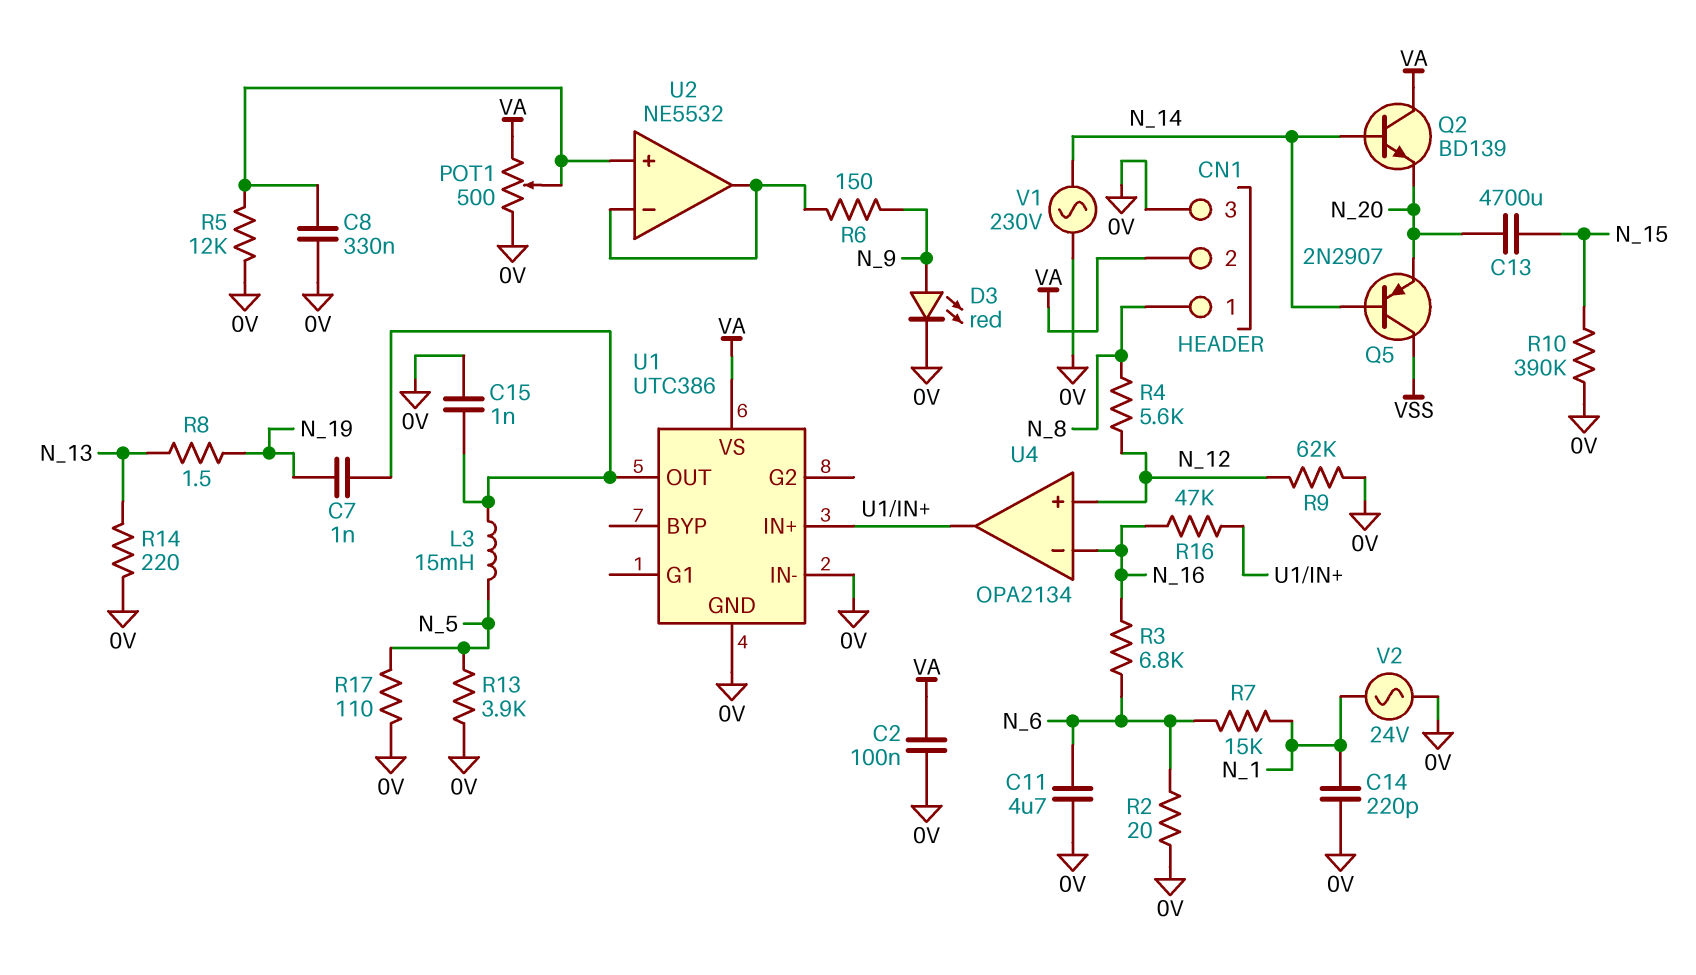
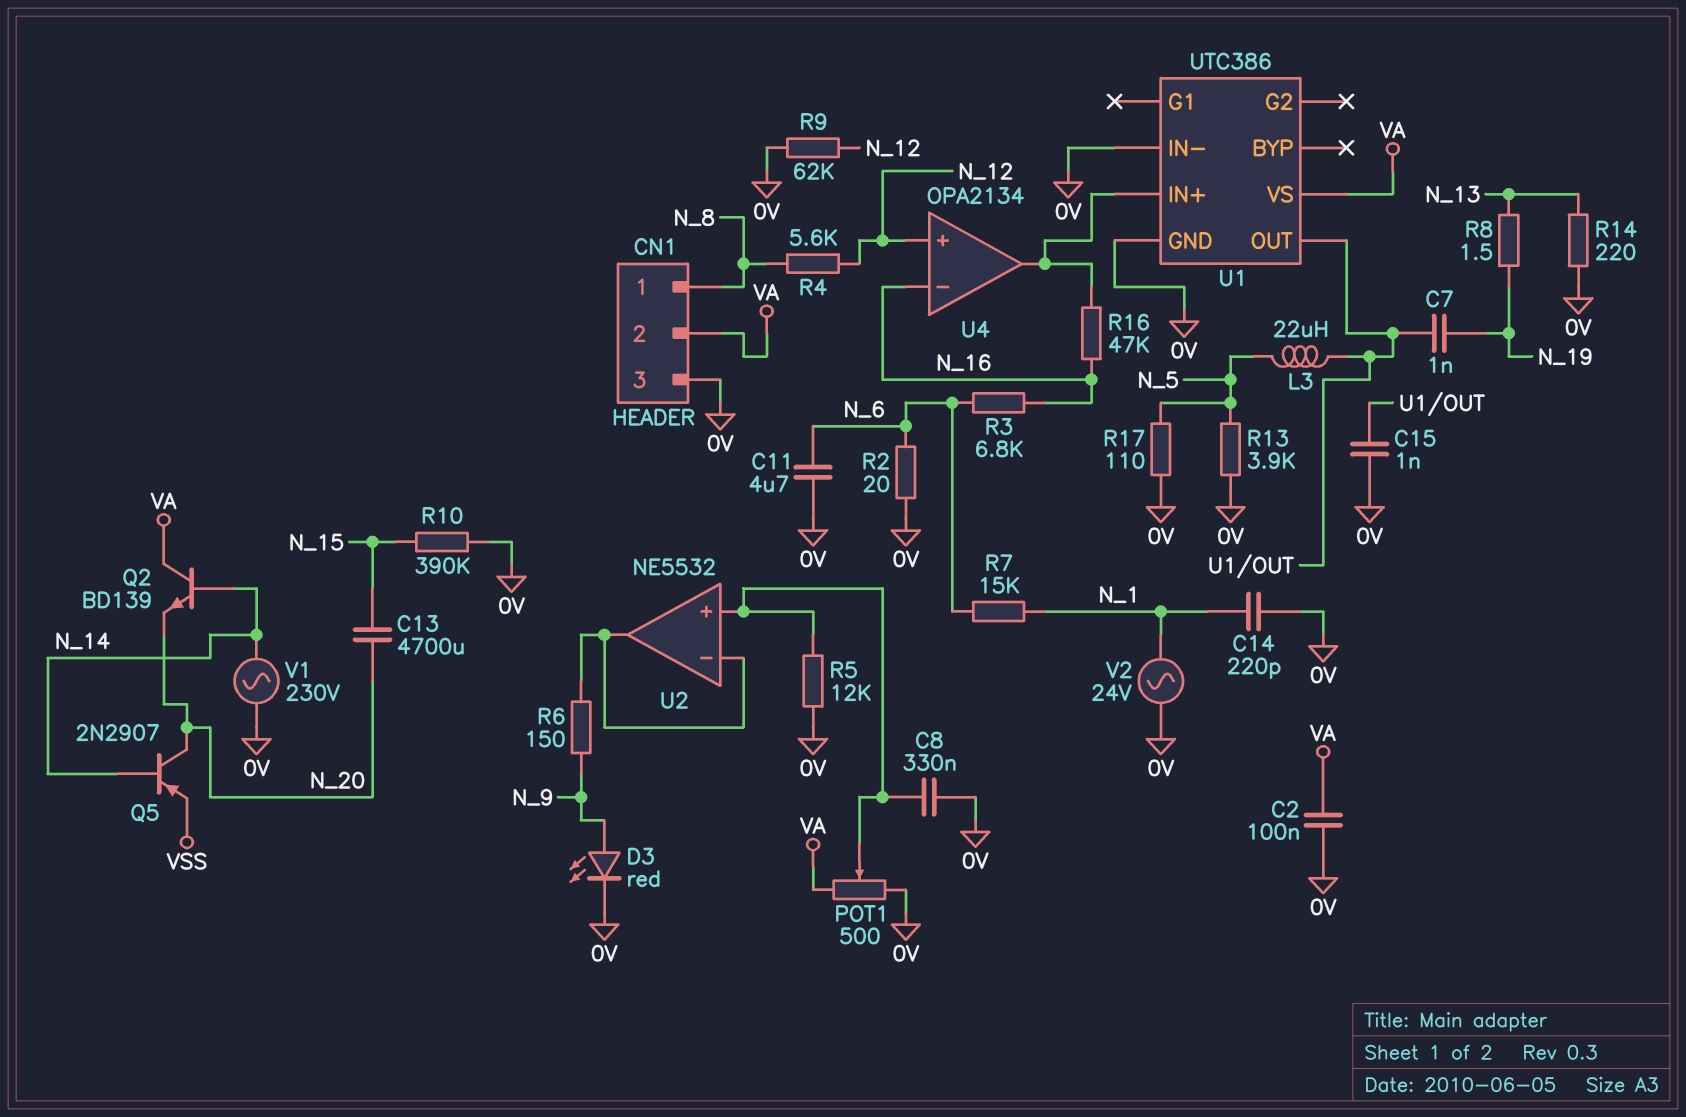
L3: 15mH (N_5, U1/OUT) -> 22uH (N_5, U1/OUT)
Q5: PNP 2N2907 (B N_14, C VSS, E N_20) -> PNP 2N2907 (B N_14, C N_20, E VSS)

